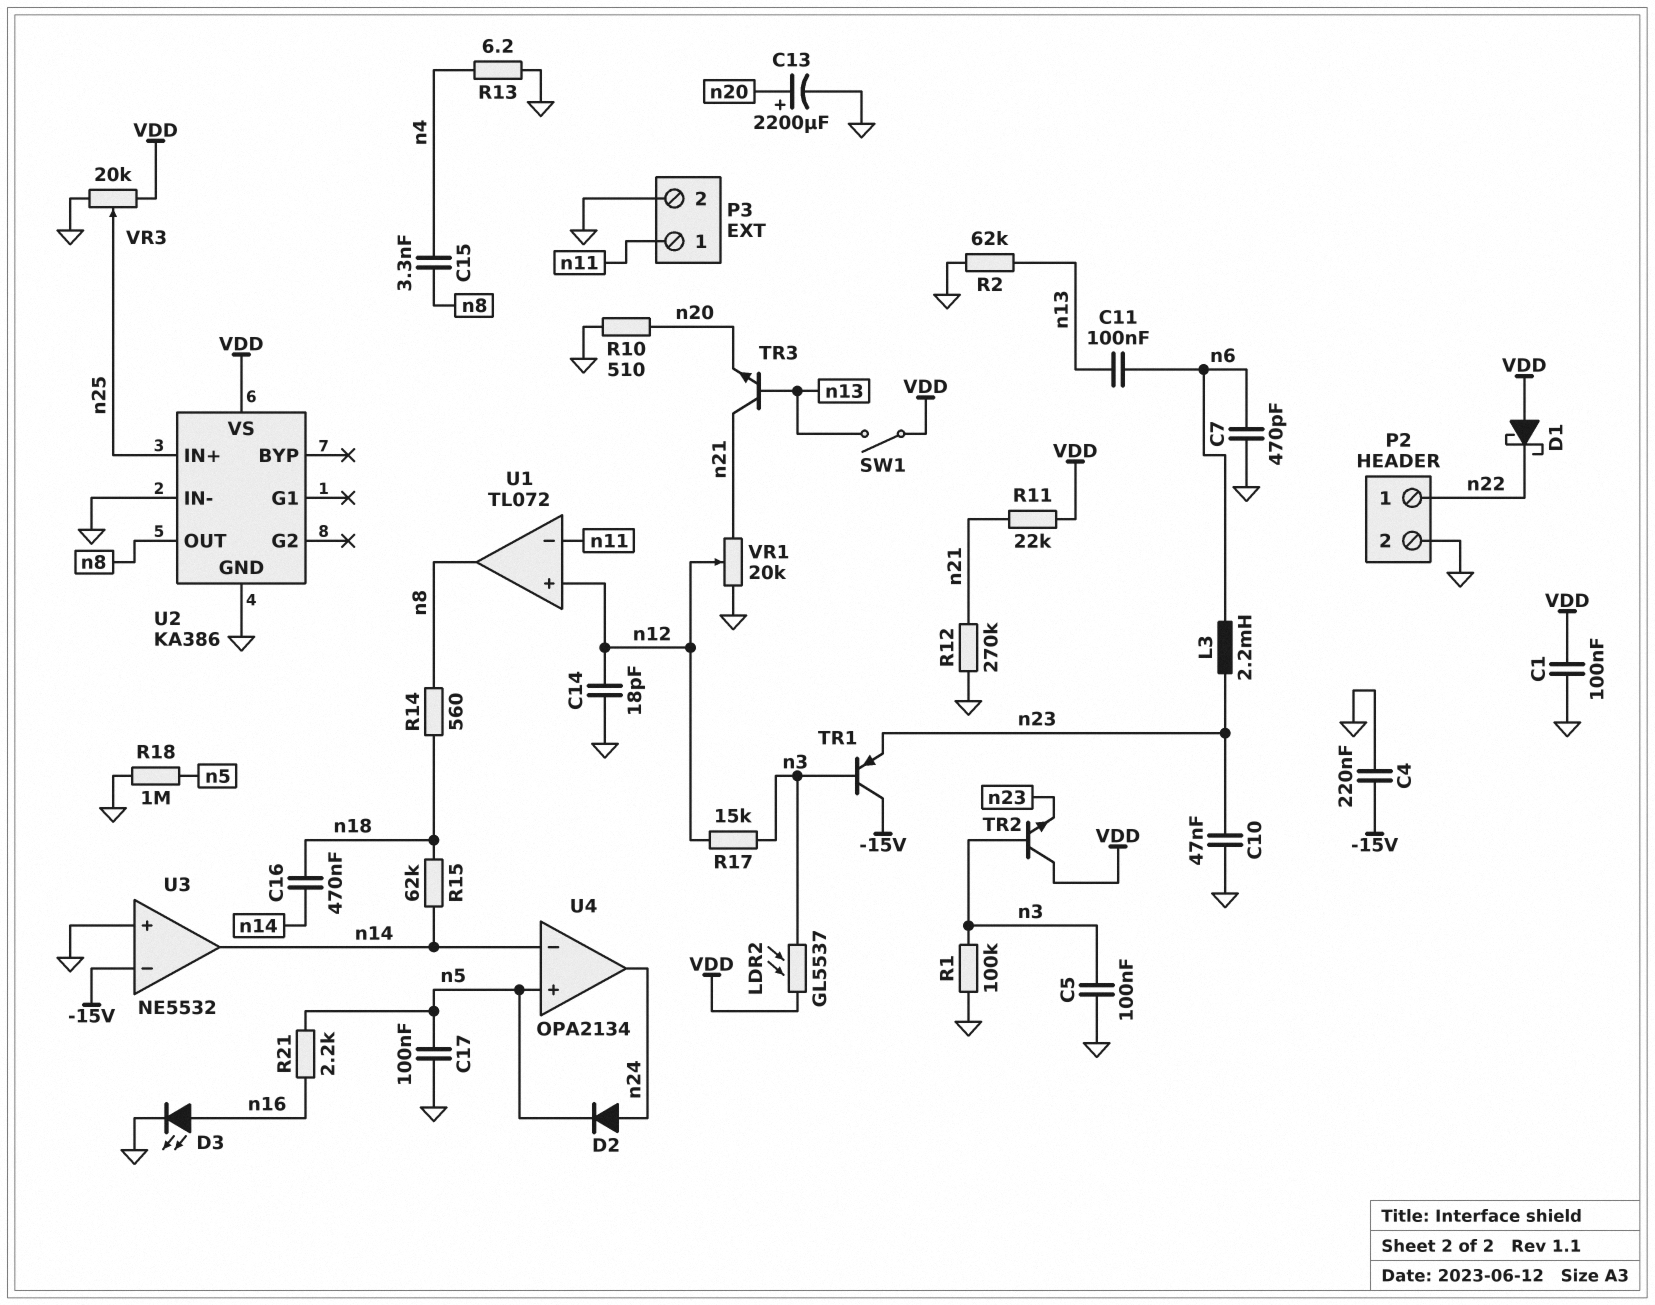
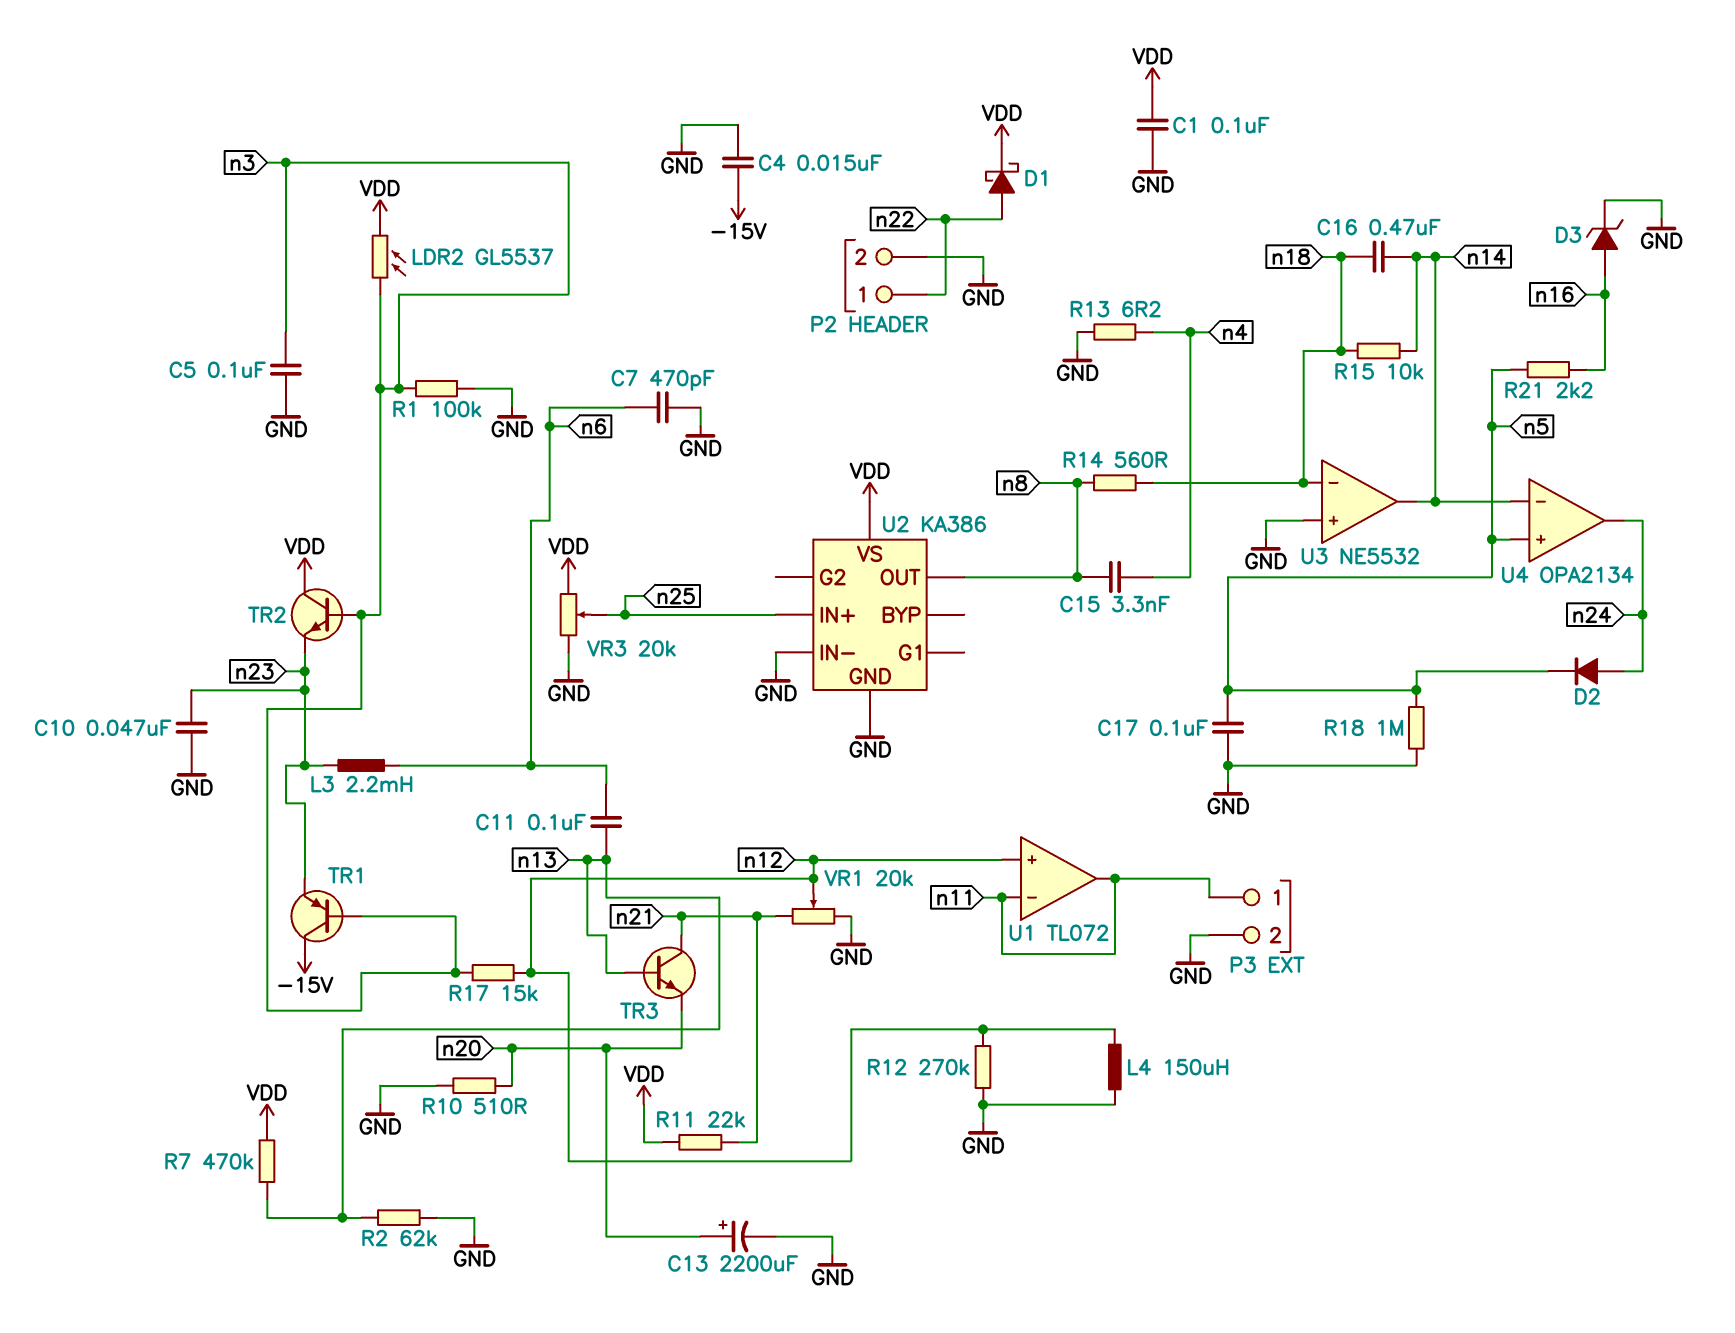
C4: 220nF (-15V, GND) -> 15nF (-15V, GND)
C14: 18pF (GND, n12) -> none
D1: schottky (A VDD, K n22) -> schottky (A n22, K VDD)
D3: LED (A n16, K GND) -> zener (A n16, K GND)
L4: none -> 150uH (GND, n12)
R7: none -> 470k (VDD, n13)
R12: 270k (GND, n21) -> 270k (GND, n12)
R15: 62k (n14, n18) -> 10k (n14, n18)
SW1: switch (VDD, n13) -> none
U1 pin out: n8 -> n11
U3 pin in-: -15V -> n18

